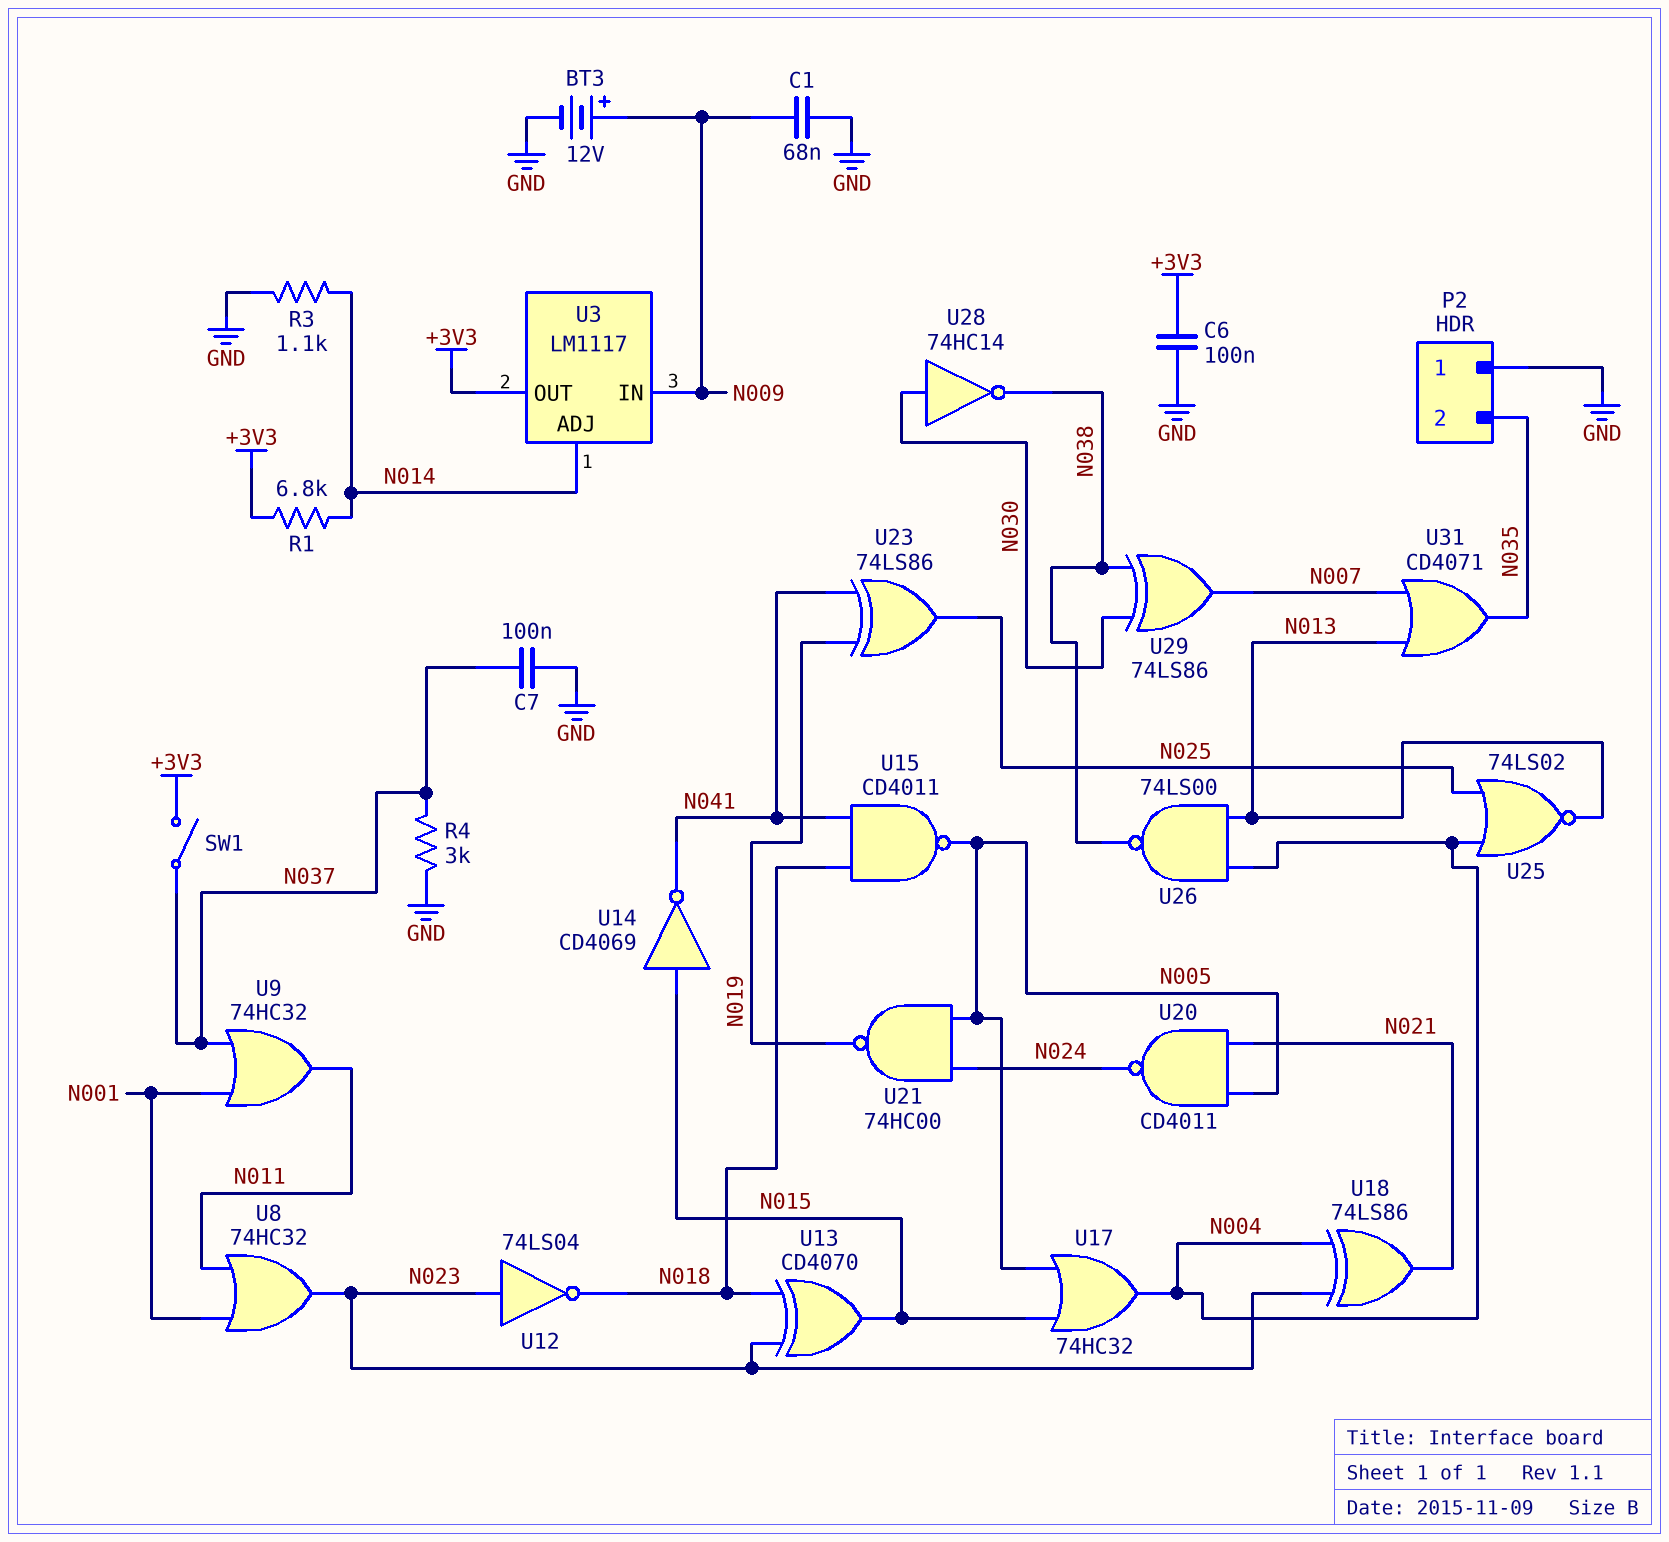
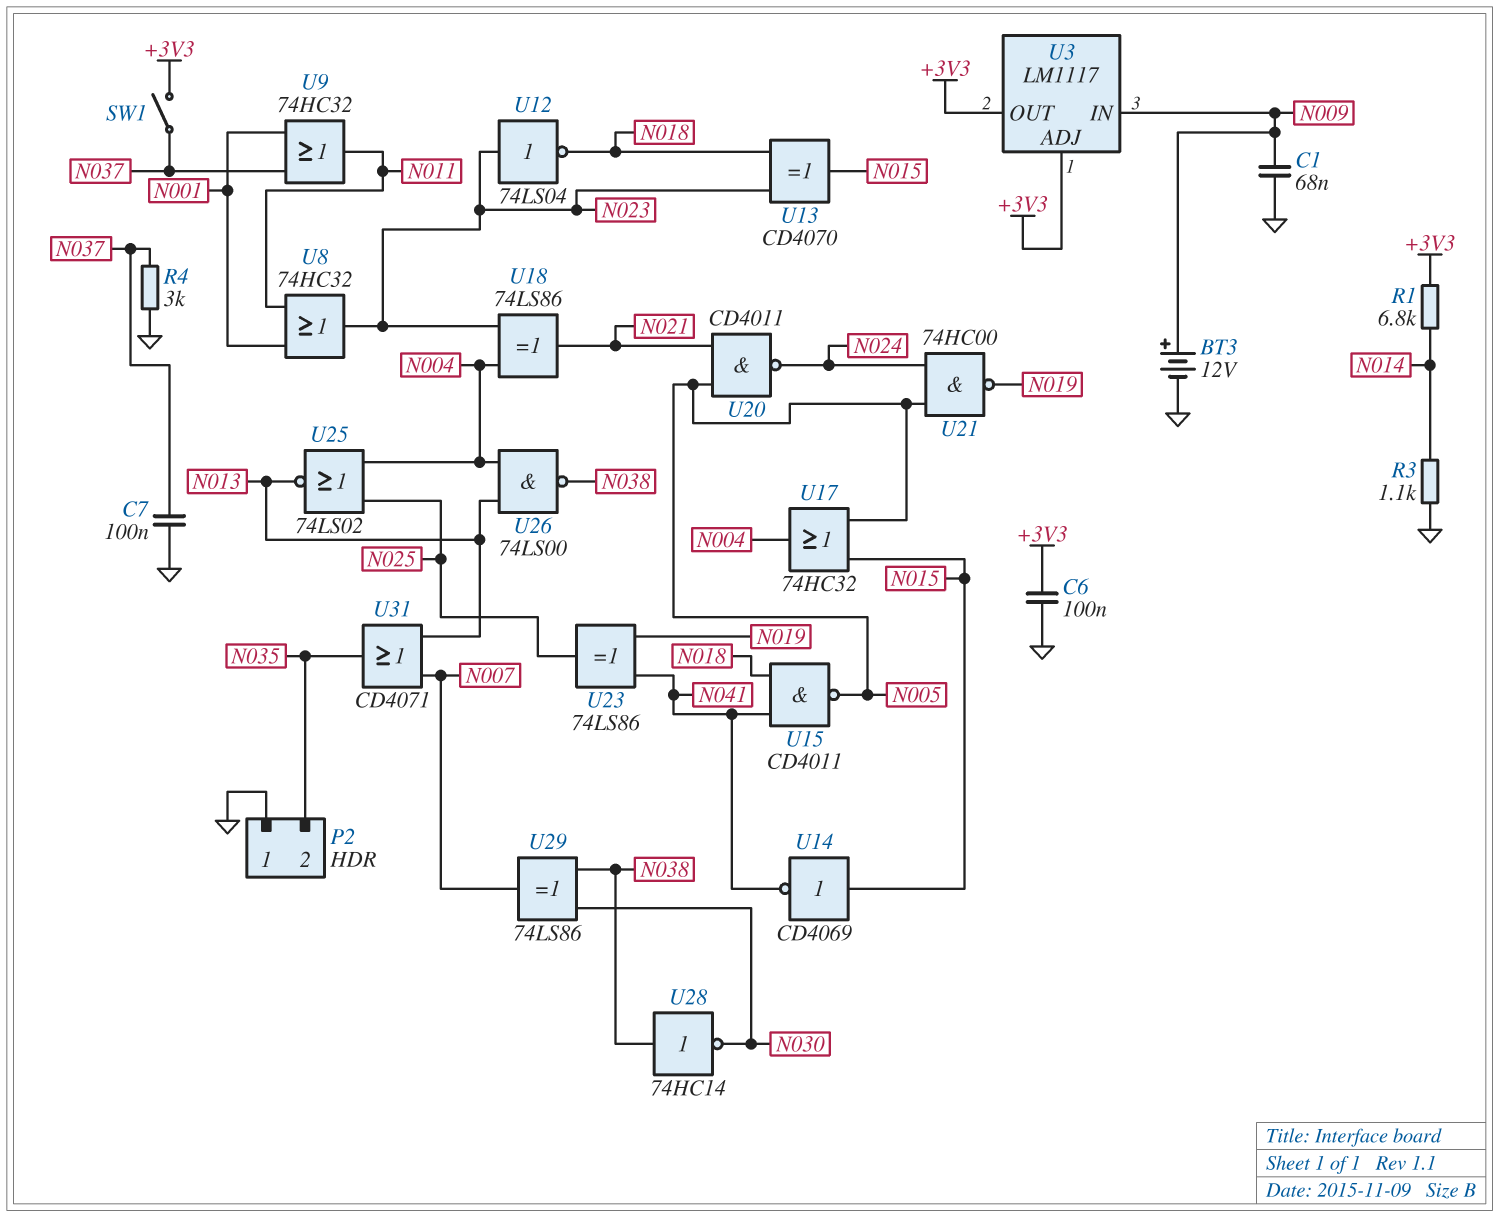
U3 pin ADJ: N014 -> +3V3
U28: NOT 74HC14 (in N030, out N038) -> NOT 74HC14 (in N038, out N030)

